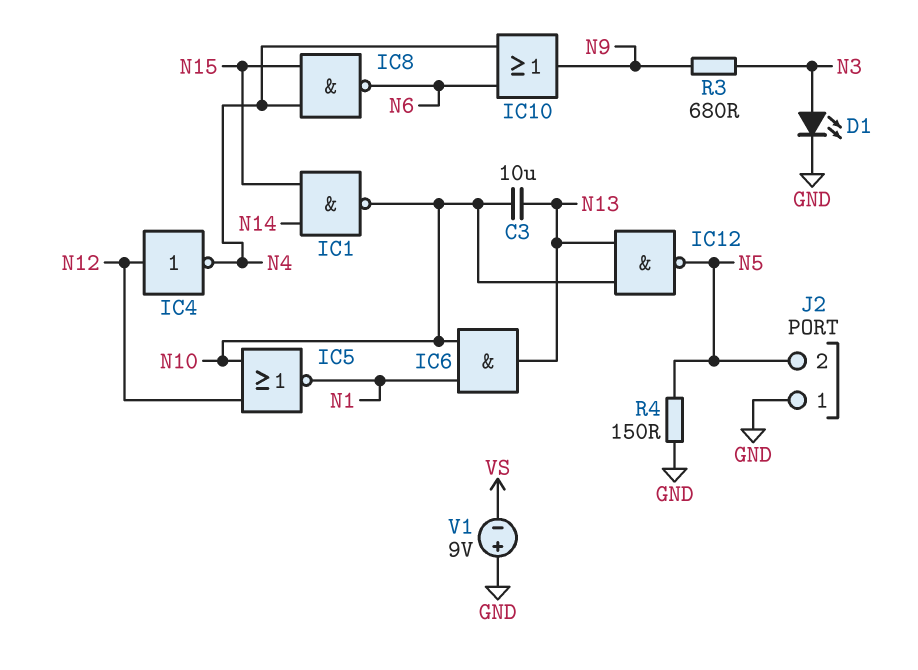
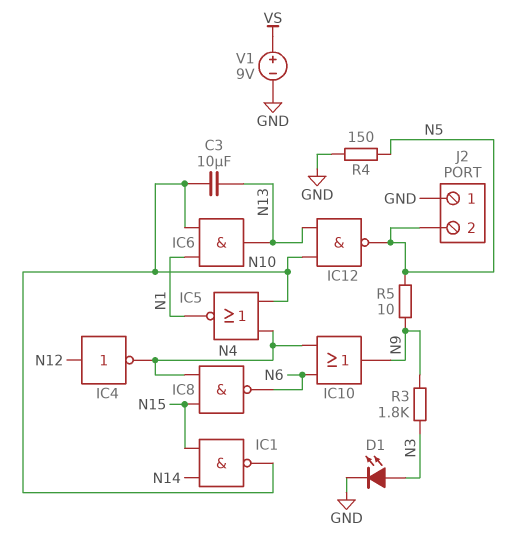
IC5: NOR (in N10, in N12, out N1) -> NOR (in N4, in N10, out N1)
R3: 680 (N3, N9) -> 1.8k (N3, N9)
R5: none -> 10 (N5, N9)
V1: 9V (plus GND, minus VS) -> 9V (plus VS, minus GND)

